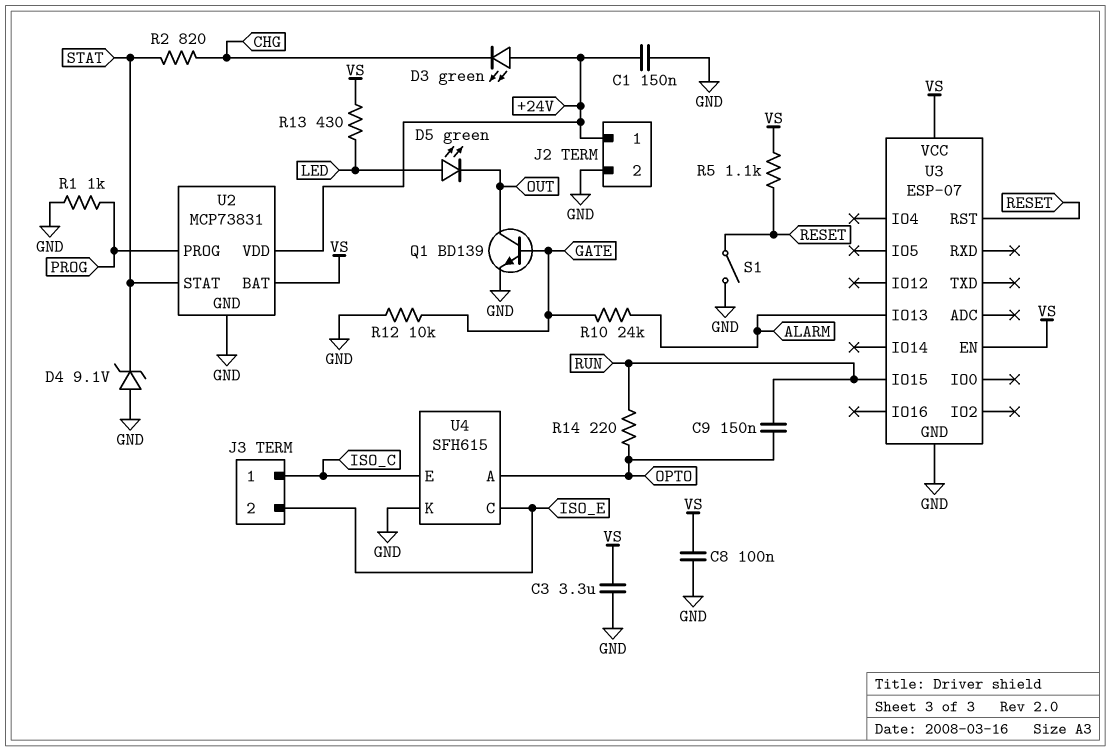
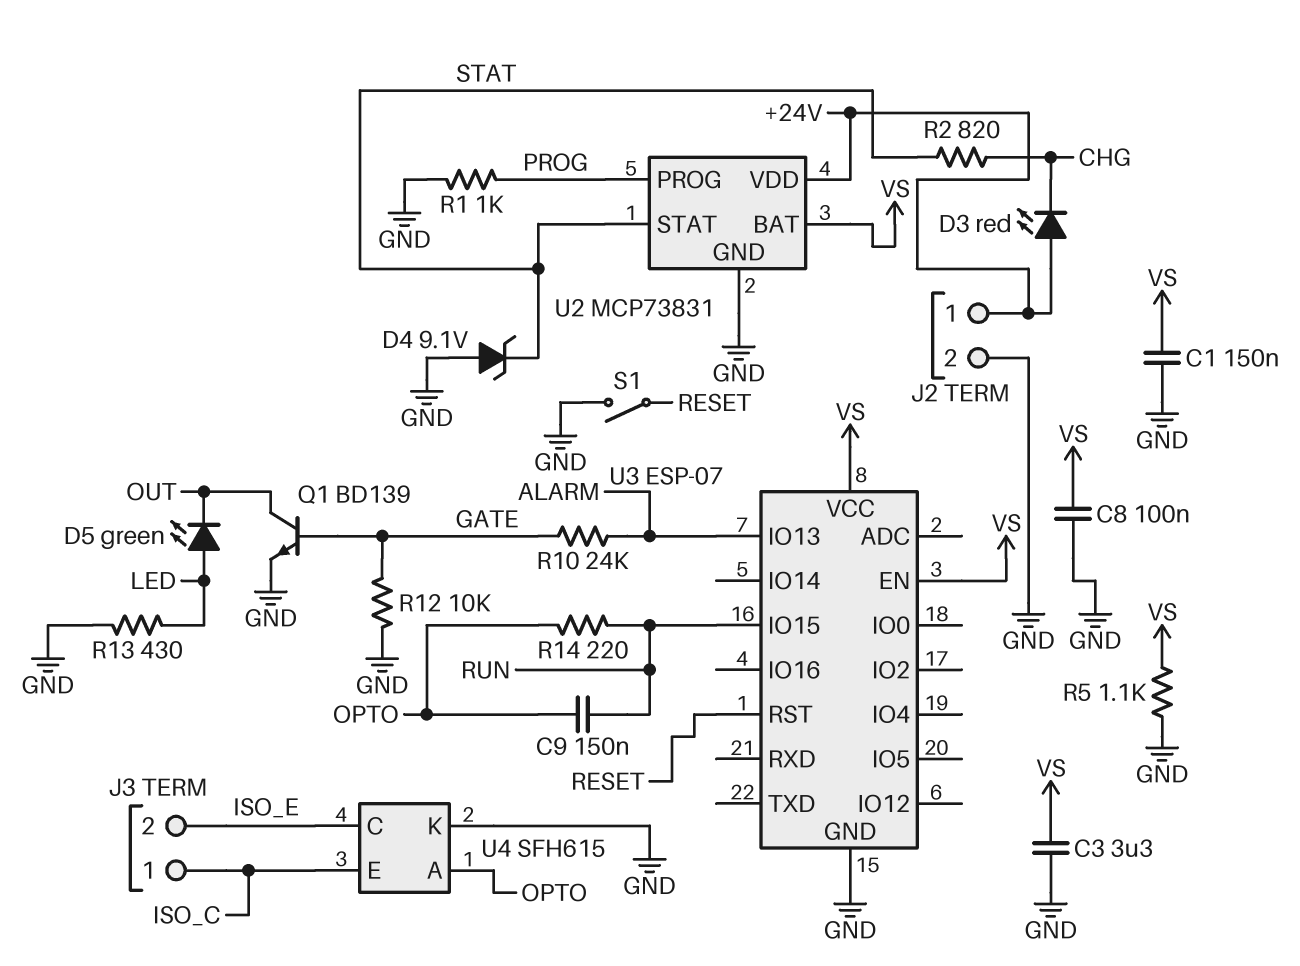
C1: 150nF (+24V, GND) -> 150nF (GND, VS)
D3: LED green (A +24V, K CHG) -> LED red (A +24V, K CHG)
R5: 1.1k (RESET, VS) -> 1.1k (GND, VS)
R13: 430 (LED, VS) -> 430 (GND, LED)

